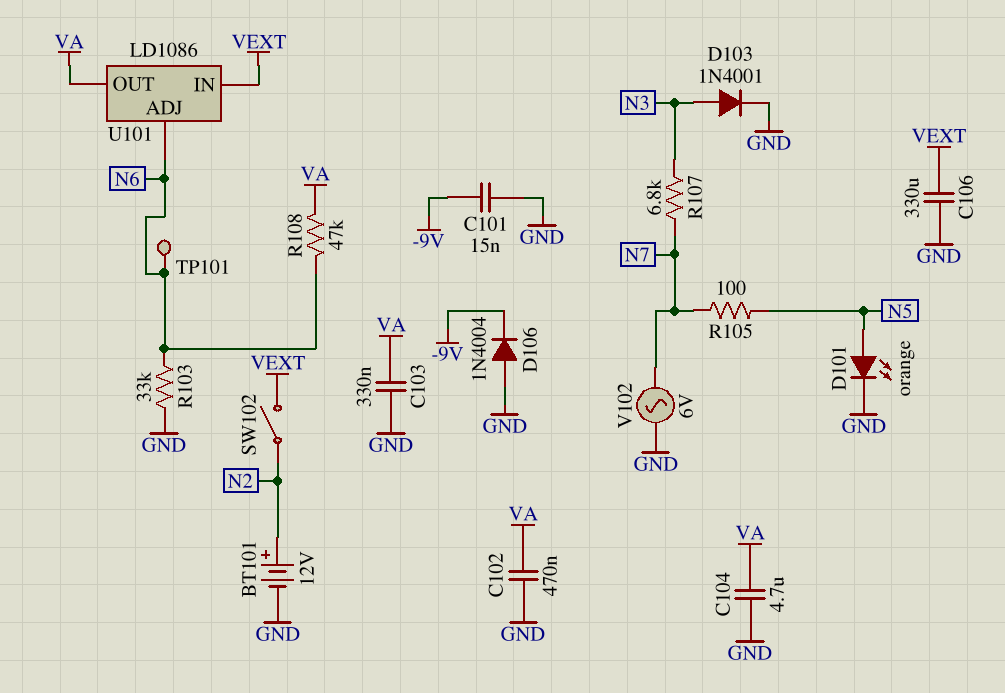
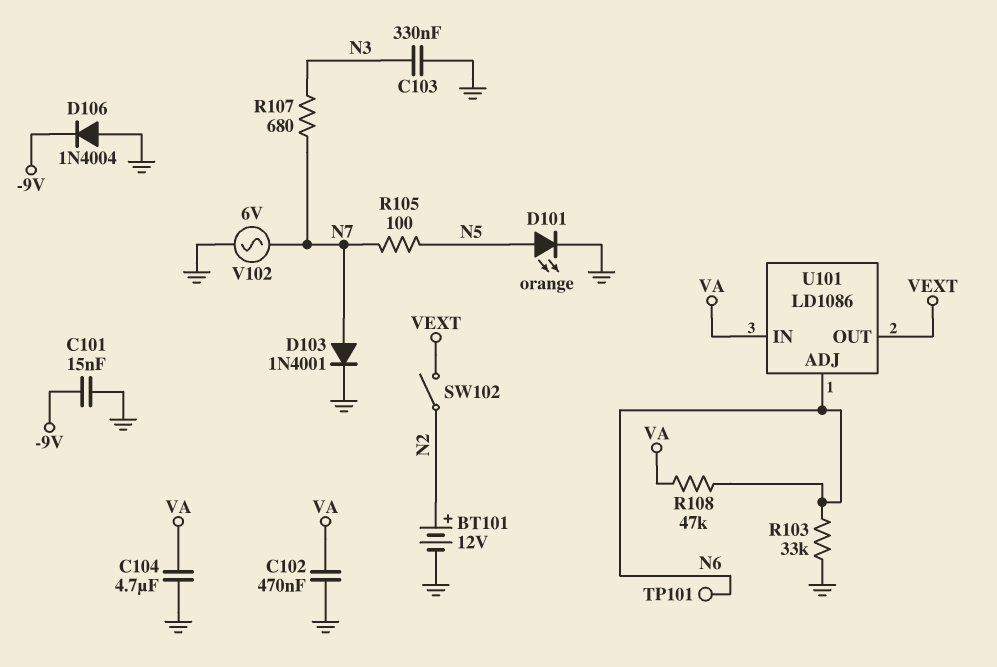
C103: 330nF (GND, VA) -> 330nF (GND, N3)
C106: 330uF (GND, VEXT) -> none
D103: diode 1N4001 (A N3, K GND) -> diode 1N4001 (A N7, K GND)
R107: 6.8k (N3, N7) -> 680 (N3, N7)
U101 pin IN: VEXT -> VA
U101 pin OUT: VA -> VEXT

